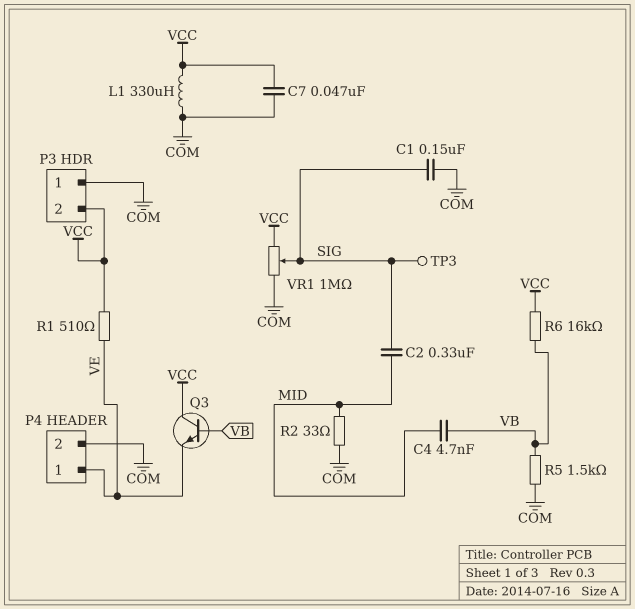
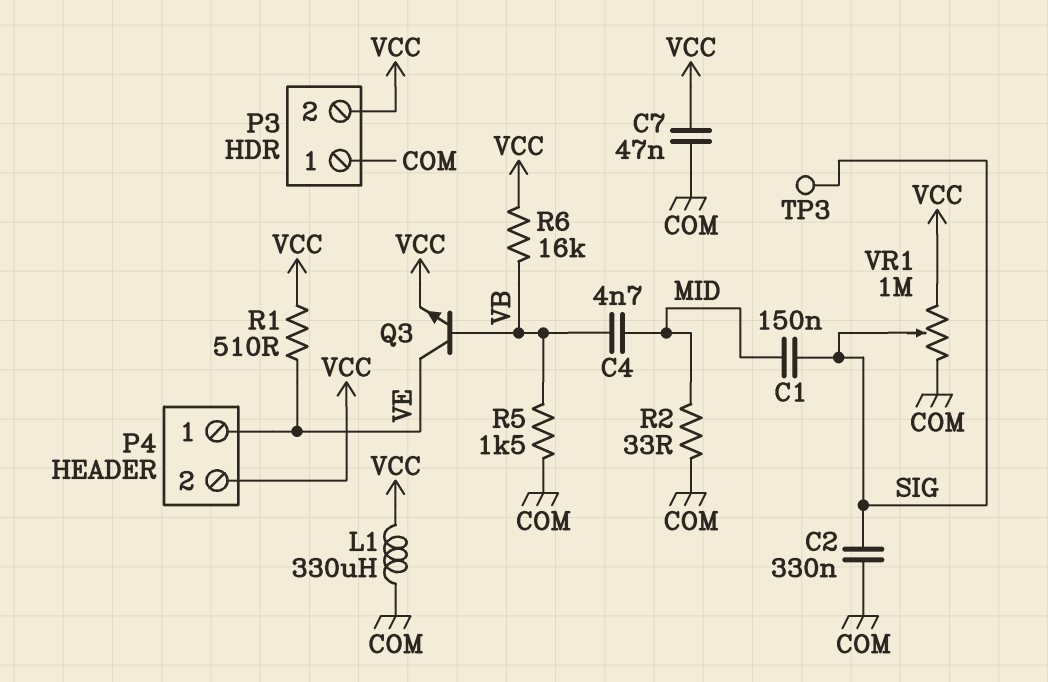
C1: 150nF (COM, SIG) -> 150nF (MID, SIG)
C2: 330nF (MID, SIG) -> 330nF (COM, SIG)
P4 pin 2: COM -> VCC
Q3: NPN (B VB, C VCC, E VE) -> NPN (B VB, C VE, E VCC)

